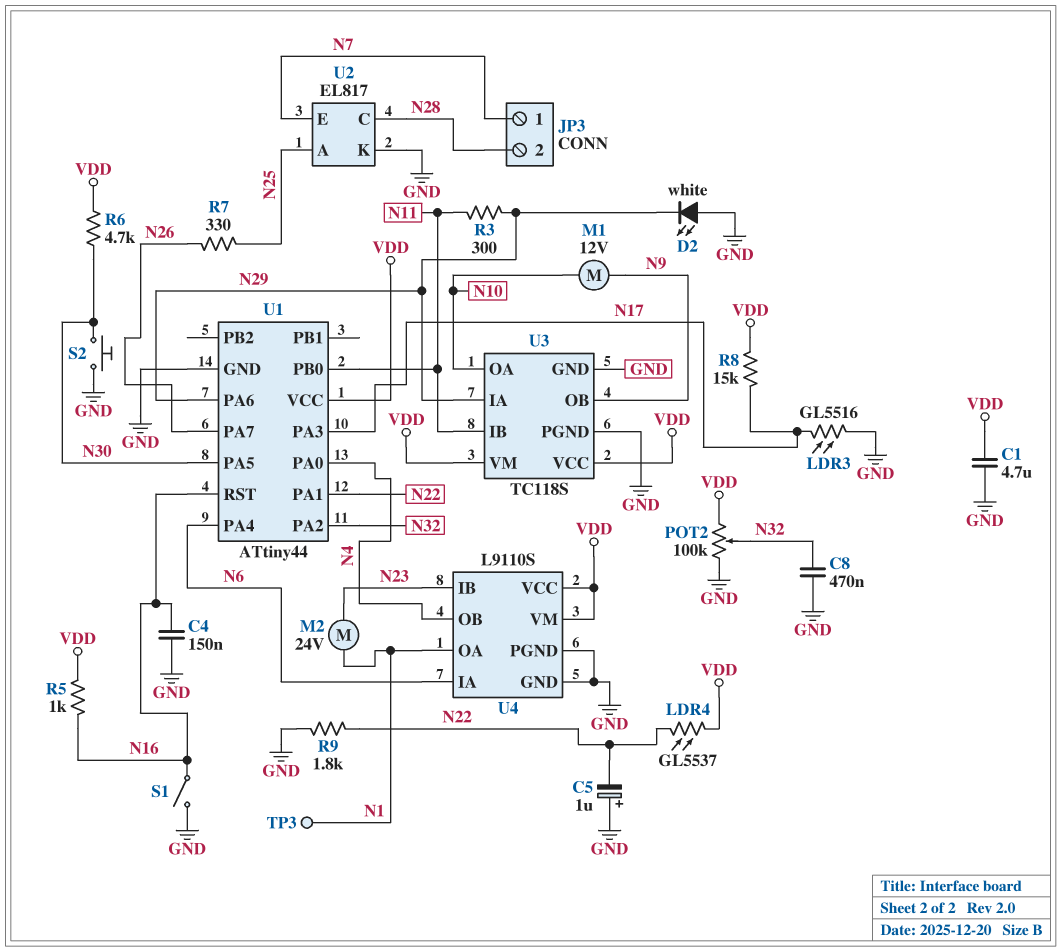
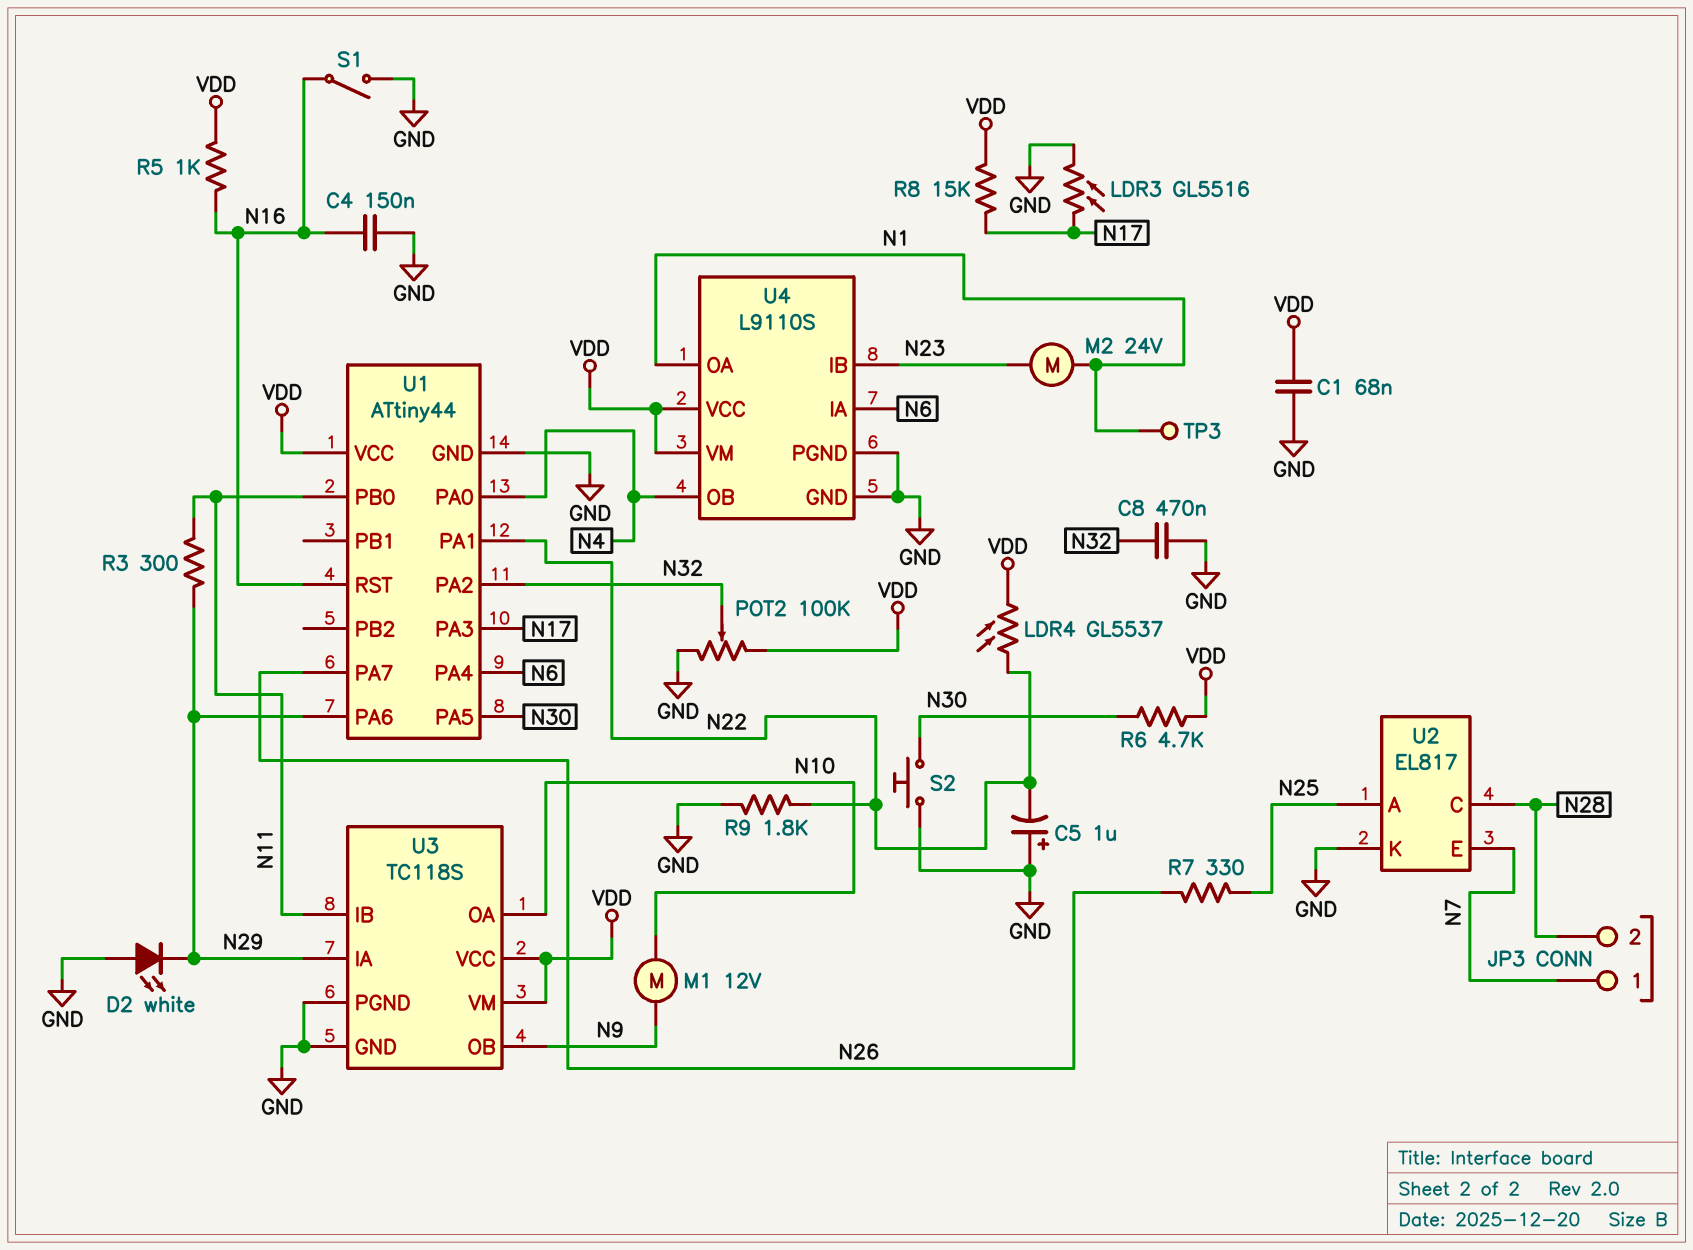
C1: 4.7uF (GND, VDD) -> 68nF (GND, VDD)

